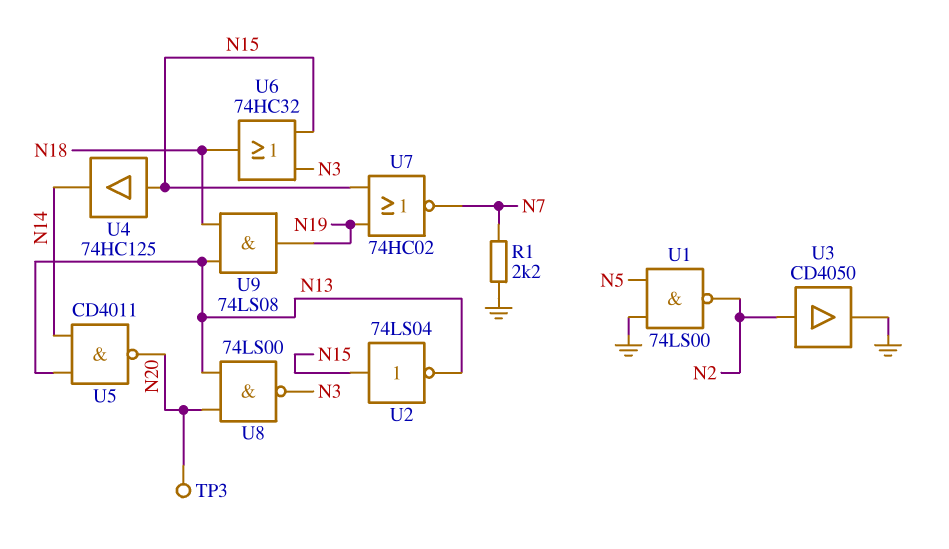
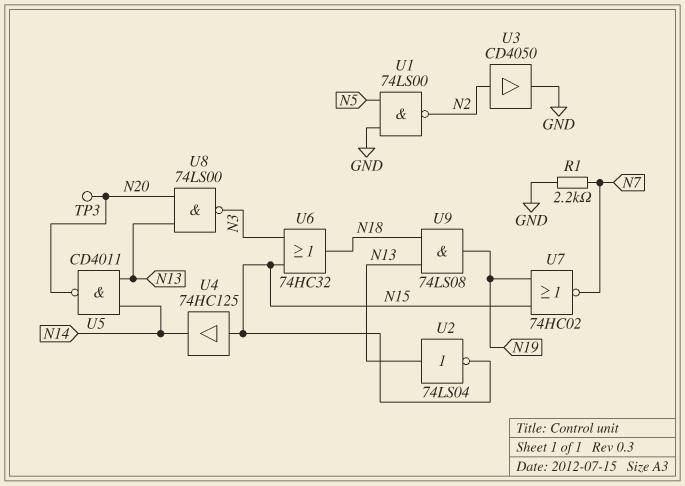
U2: NOT 74LS04 (in N15, out N13) -> NOT 74LS04 (in N13, out N15)

